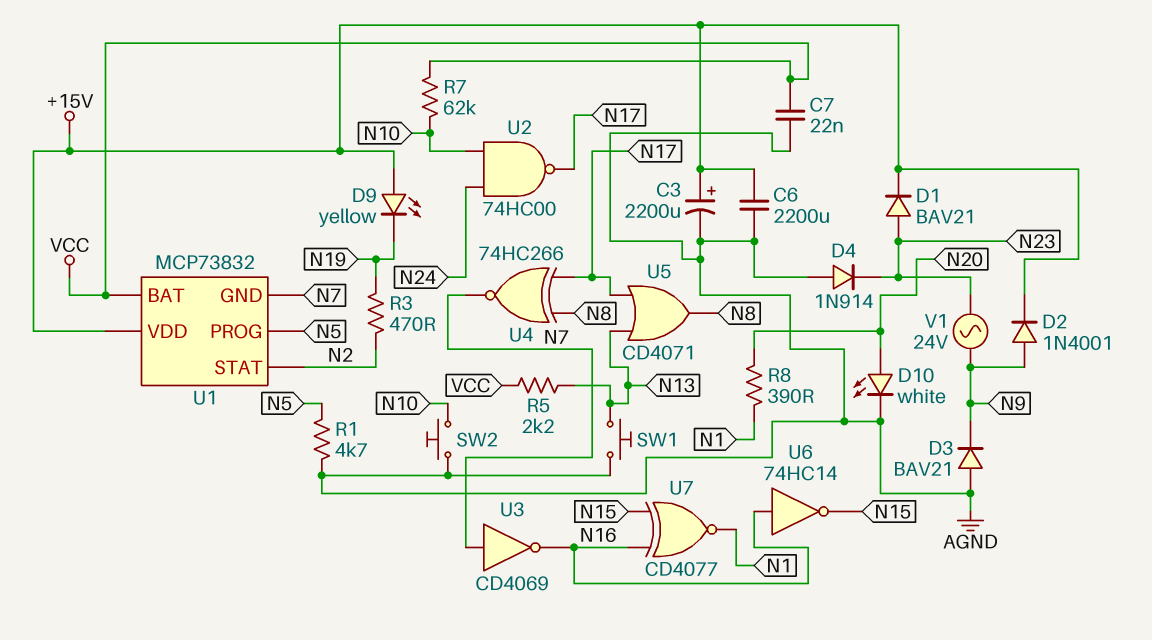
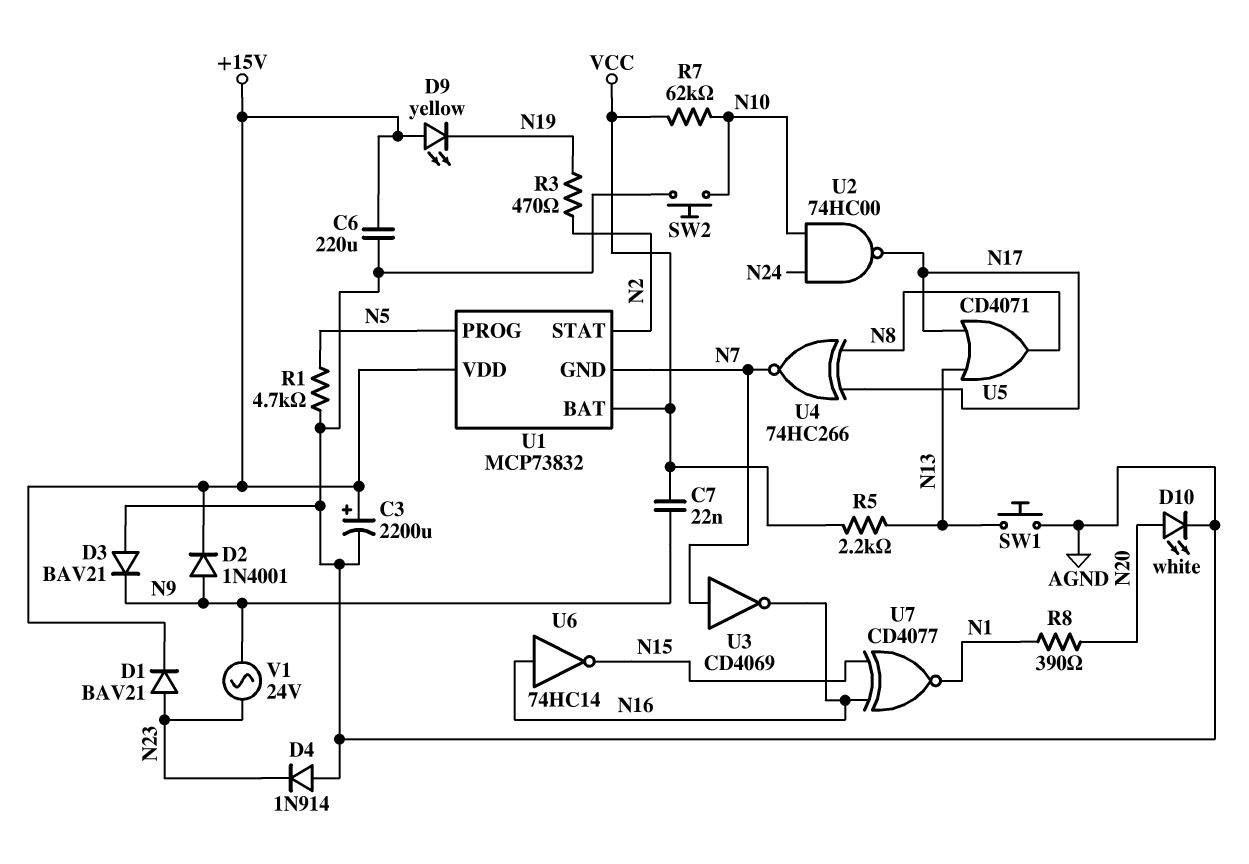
C6: 2200uF (+15V, AGND) -> 220uF (+15V, AGND)
C7: 22nF (AGND, VCC) -> 22nF (N9, VCC)

